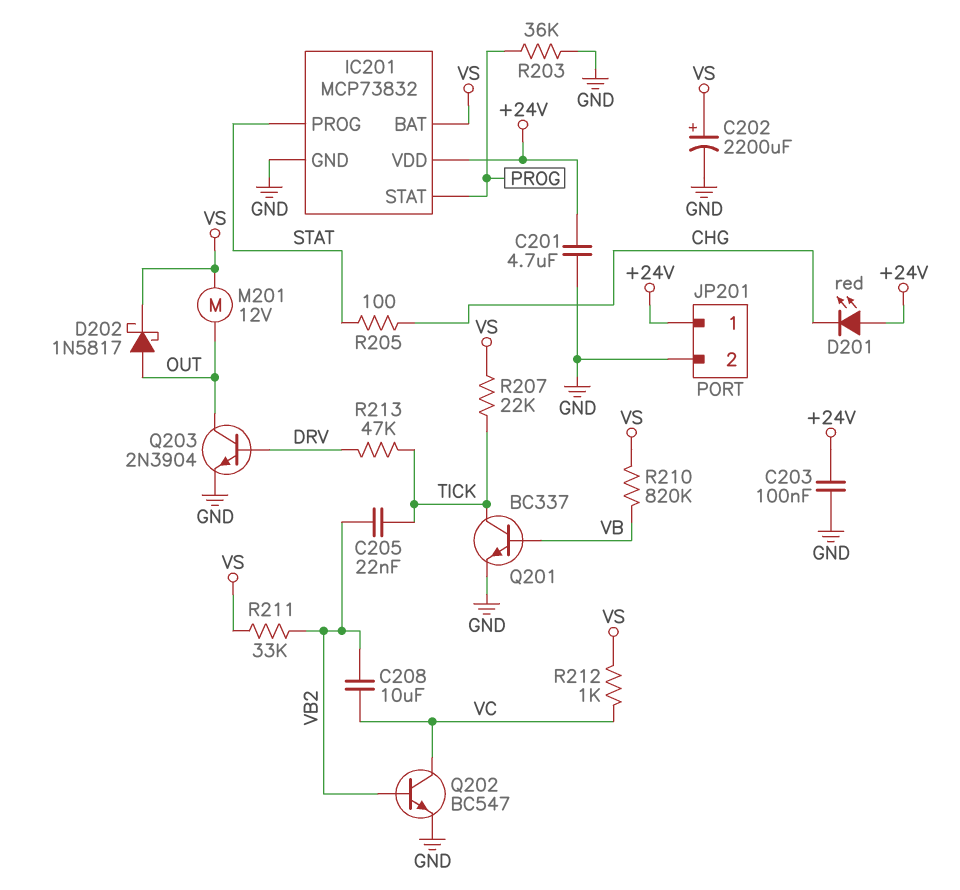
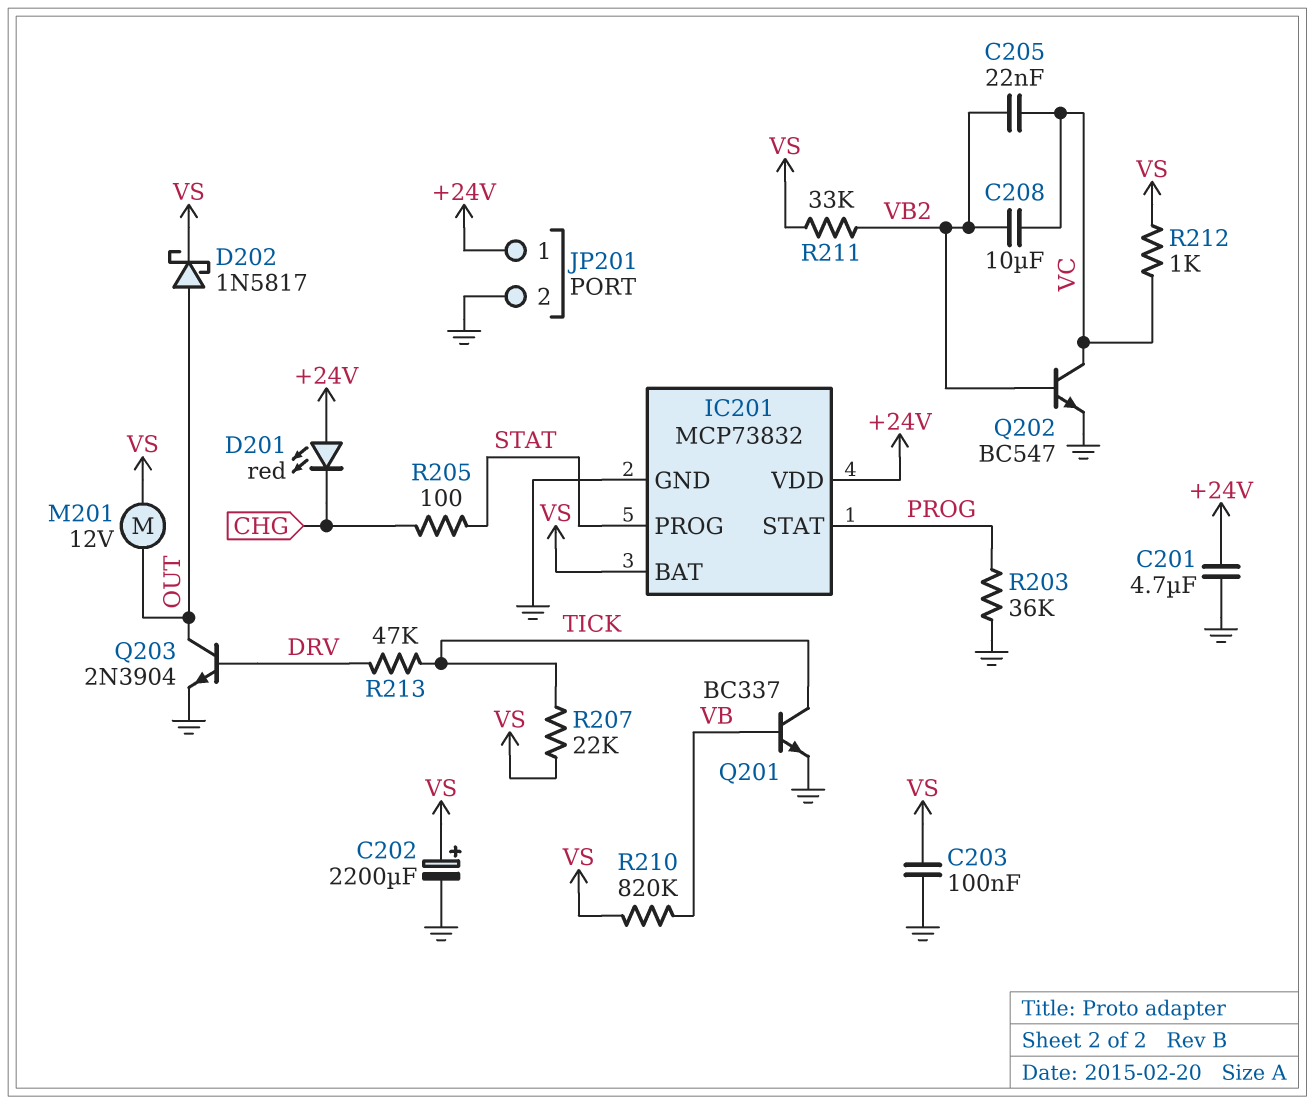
C203: 100nF (+24V, GND) -> 100nF (GND, VS)
C205: 22nF (TICK, VB2) -> 22nF (VB2, VC)

